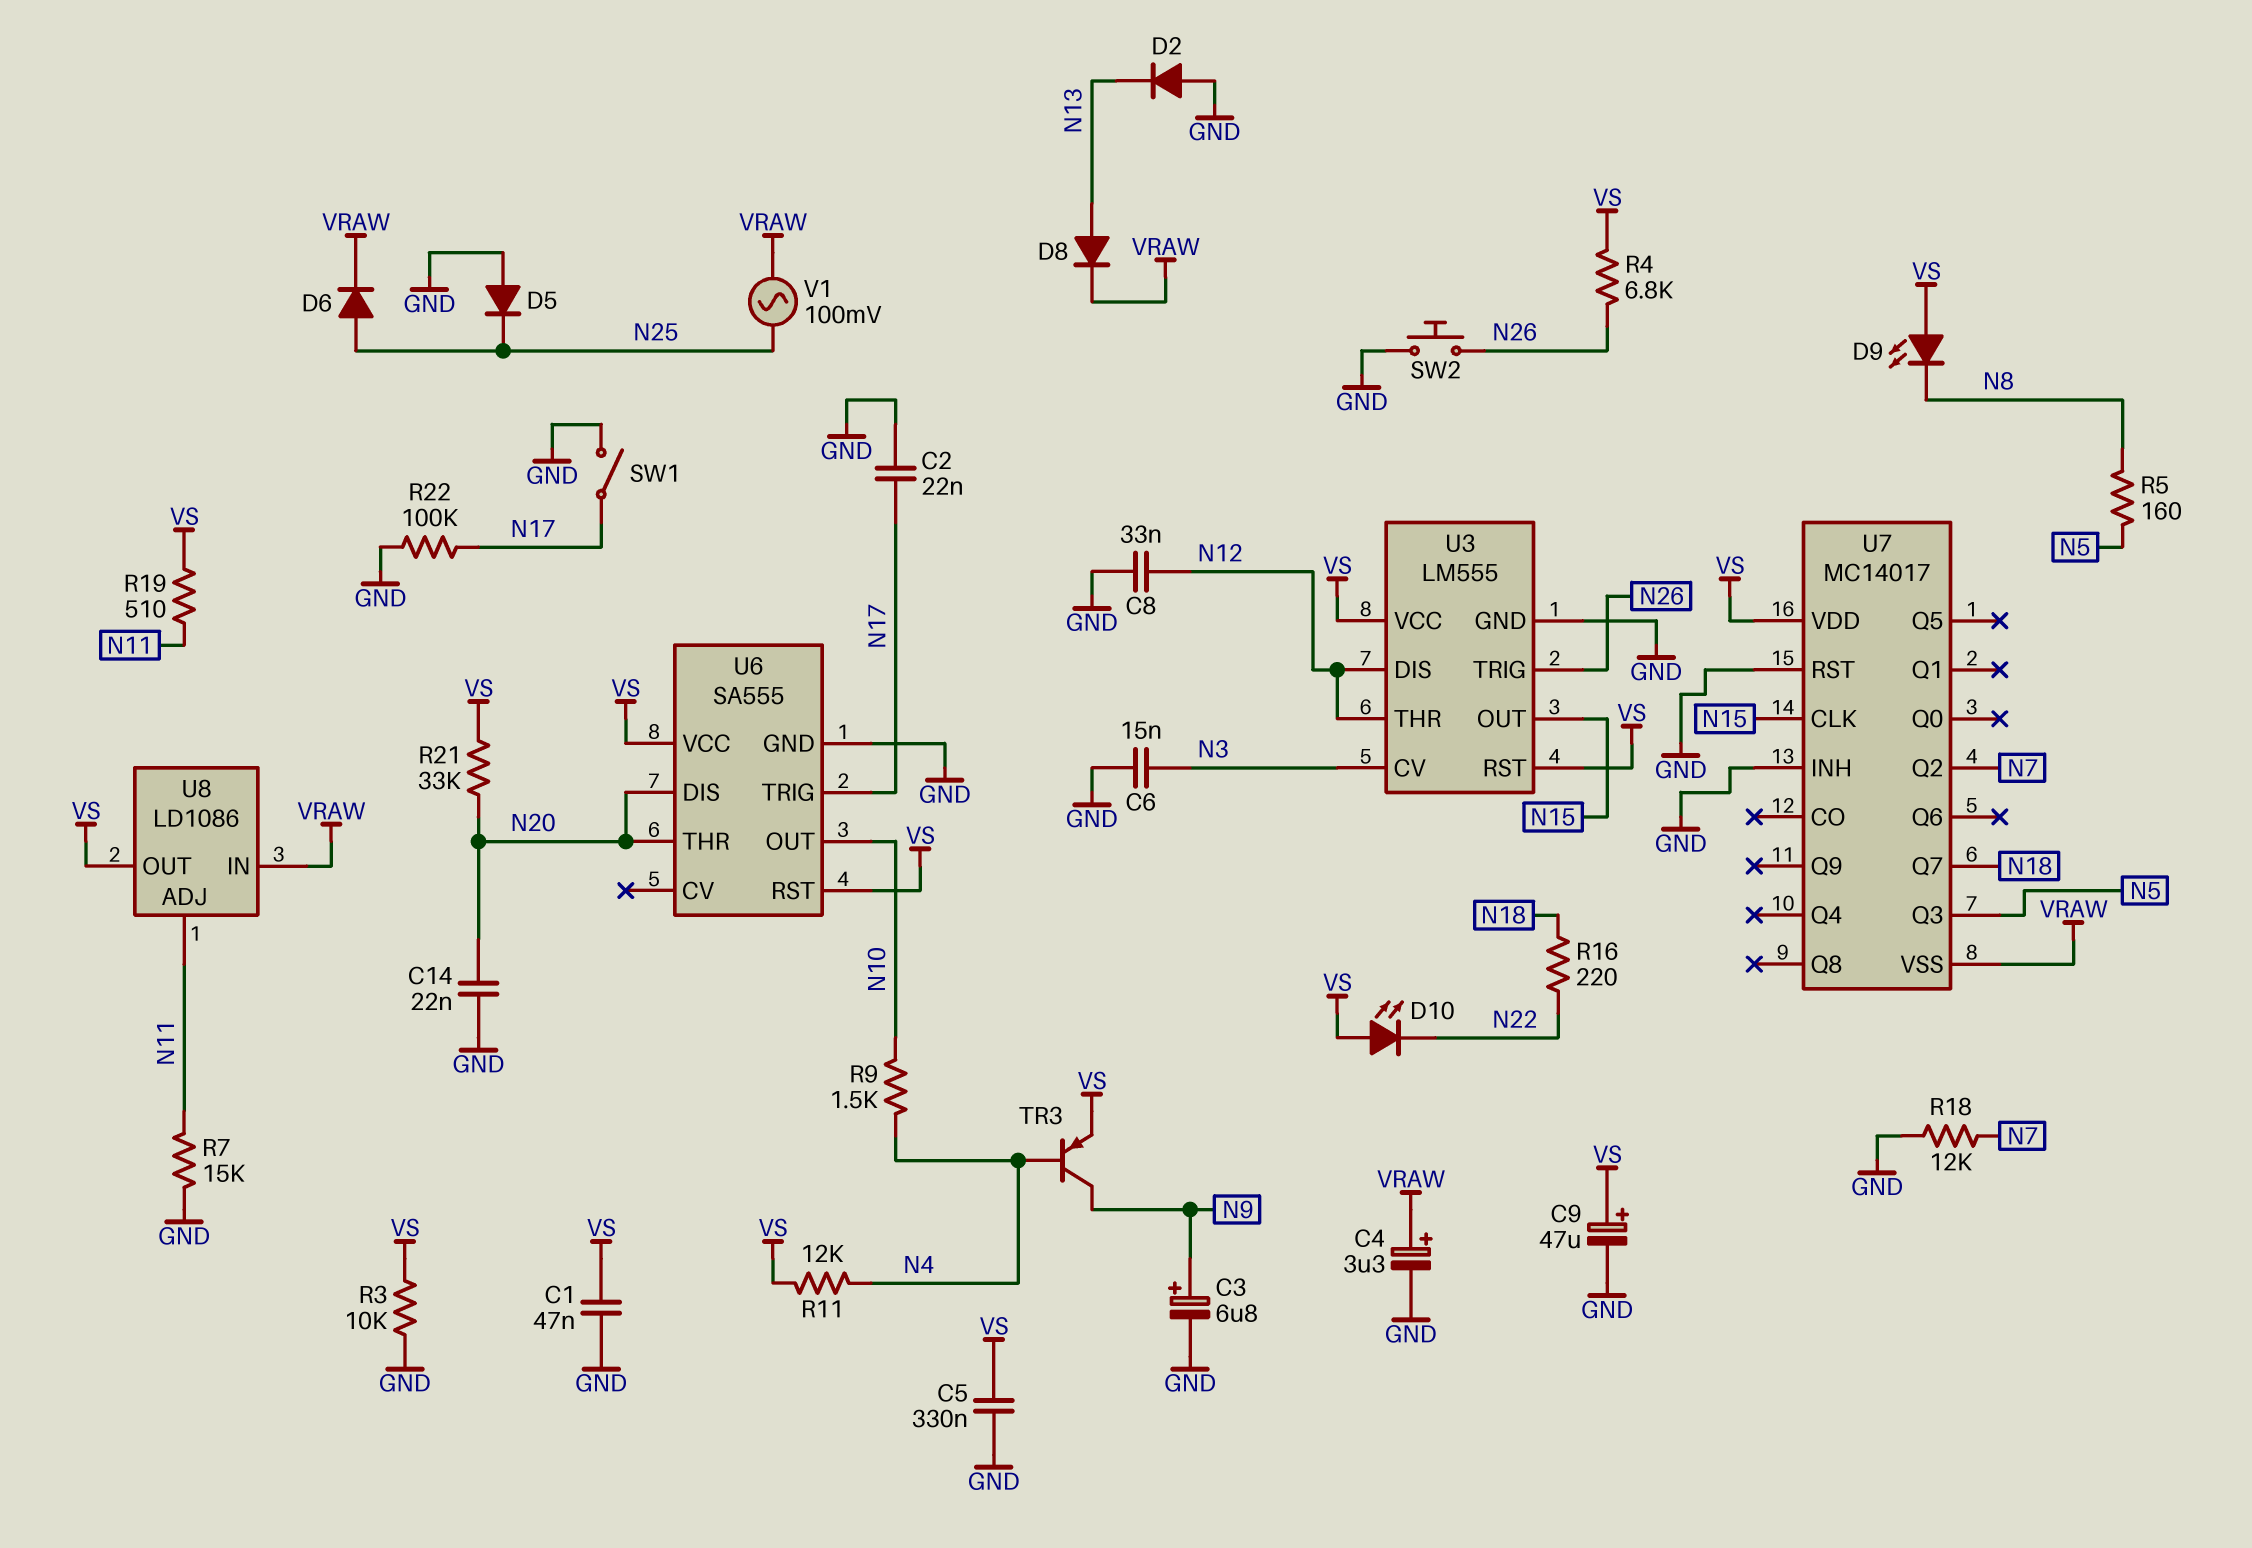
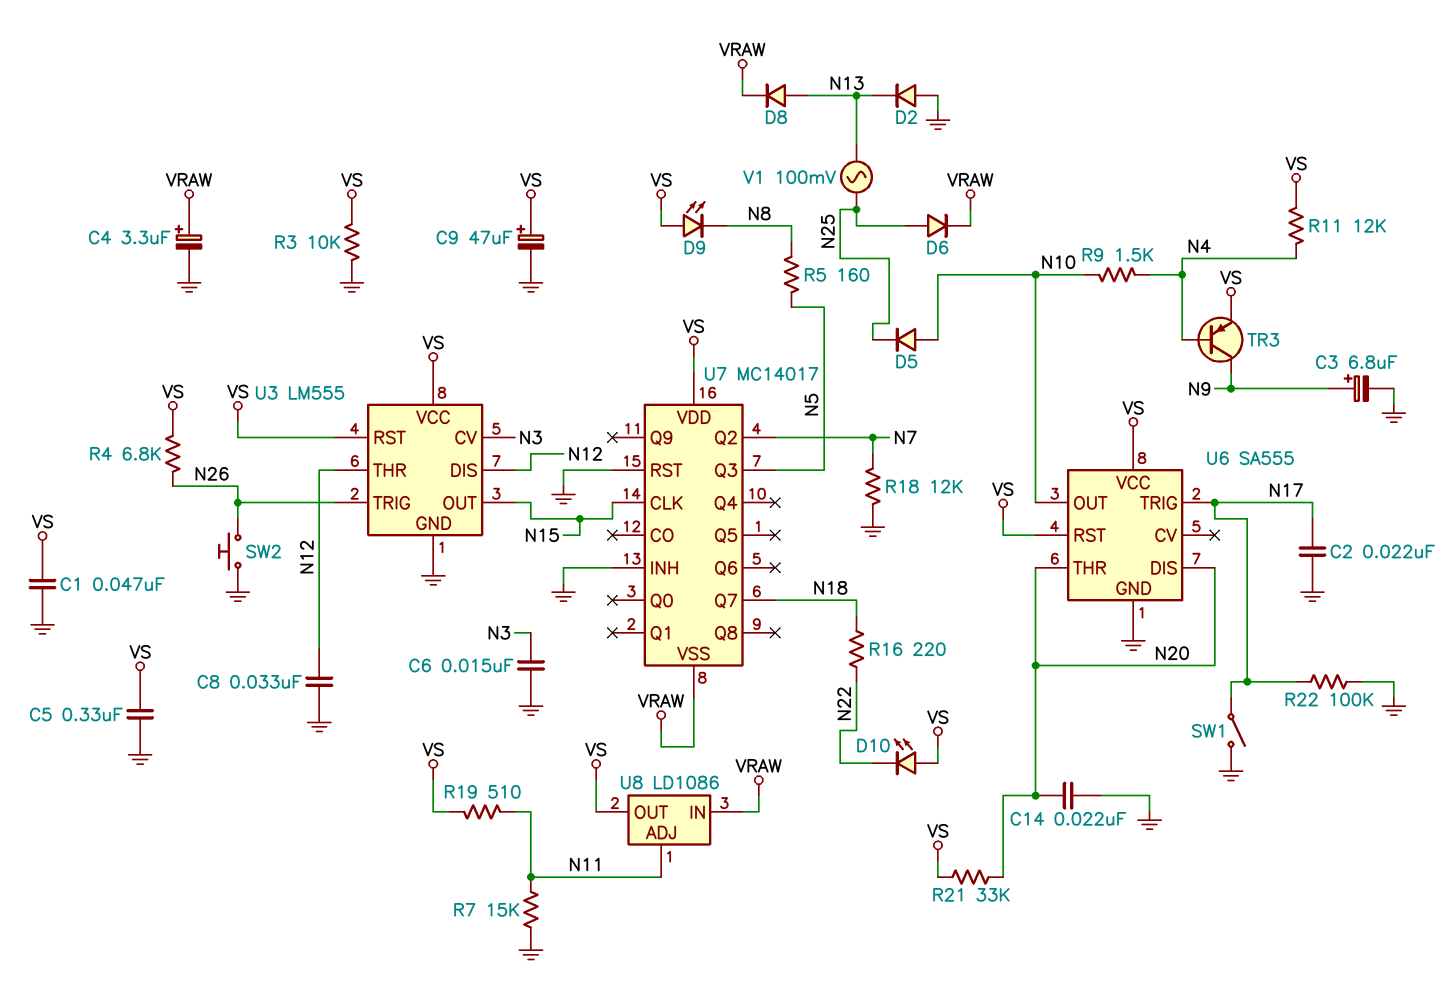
D5: diode (A GND, K N25) -> diode (A N10, K N25)
V1: AC 100mV (N25, VRAW) -> AC 100mV (N13, N25)

